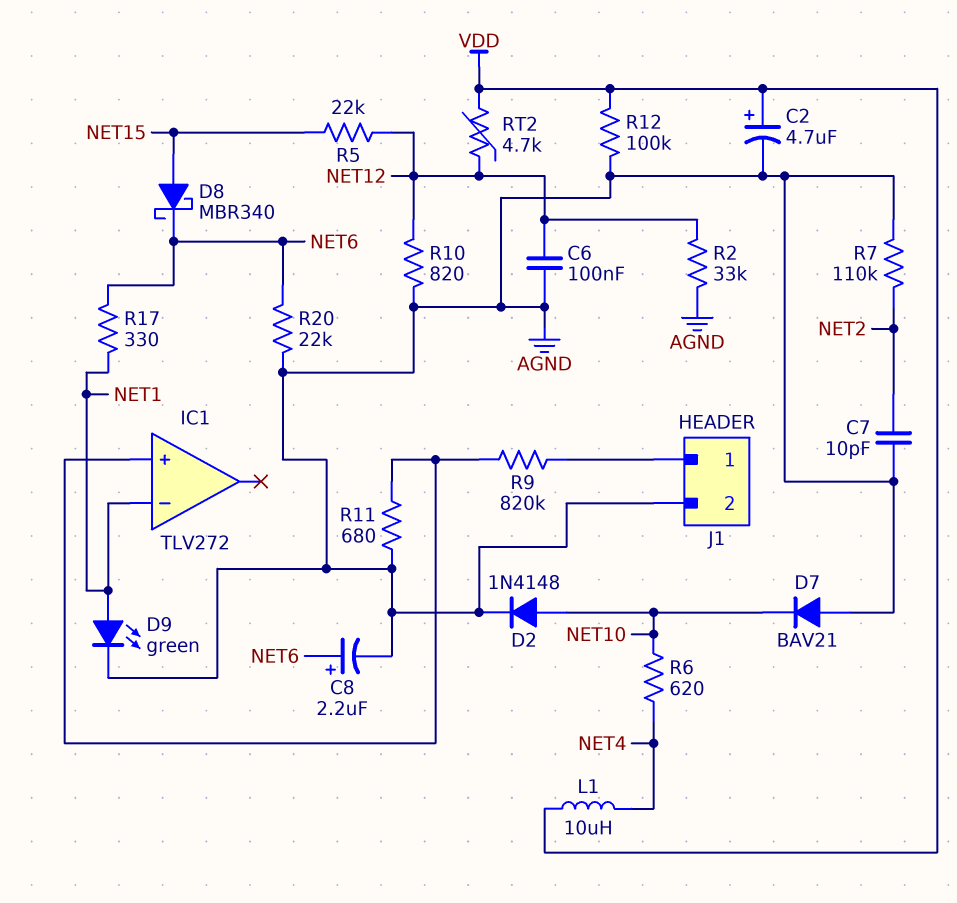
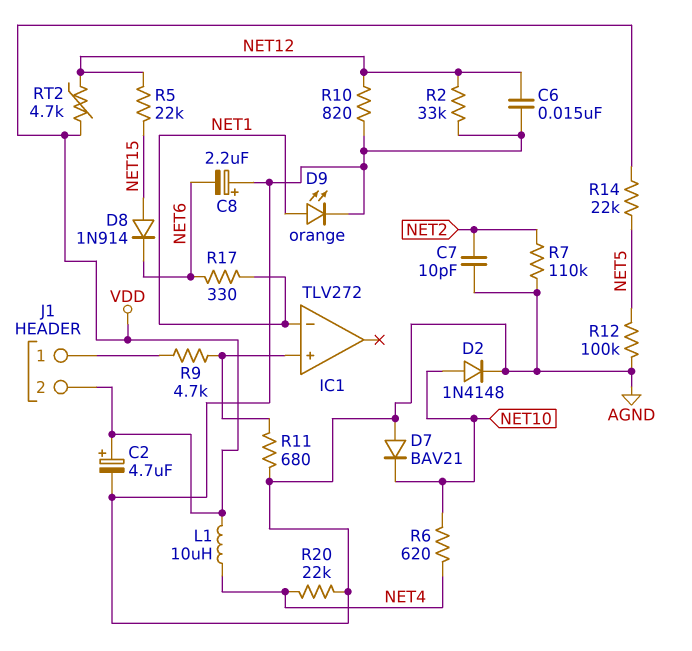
C6: 100nF (AGND, NET12) -> 15nF (AGND, NET12)
C8: 2.2uF (plus NET6, minus AGND) -> 2.2uF (plus AGND, minus NET6)
D8: schottky MBR340 (A NET15, K NET6) -> diode 1N914 (A NET15, K NET6)
D9: LED green (A NET1, K AGND) -> LED orange (A NET1, K AGND)
J1 pin 2: AGND -> VDD
R9: 820k (IC1/in+, J1/1) -> 4.7k (IC1/in+, J1/1)
R12: 100k (AGND, VDD) -> 100k (AGND, NET5)
R14: none -> 22k (NET5, VDD)
R20: 22k (AGND, NET6) -> 22k (AGND, NET4)

